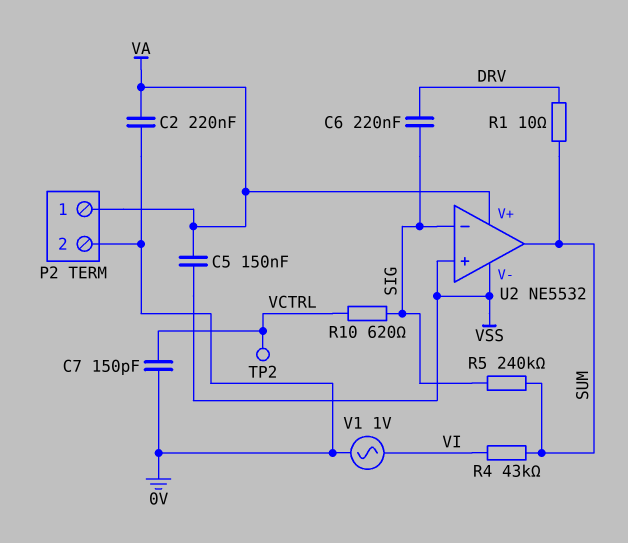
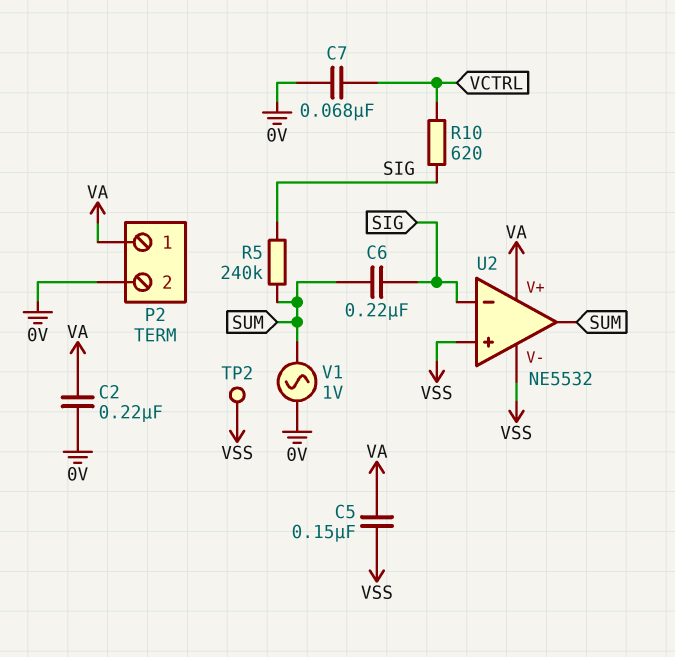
C6: 220nF (DRV, SIG) -> 220nF (SIG, SUM)
C7: 150pF (0V, VCTRL) -> 68nF (0V, VCTRL)
R1: 10 (DRV, SUM) -> none
R4: 43k (SUM, VI) -> none
TP2: test point (VCTRL) -> test point (VSS)
V1: AC 1V (0V, VI) -> AC 1V (0V, SUM)

